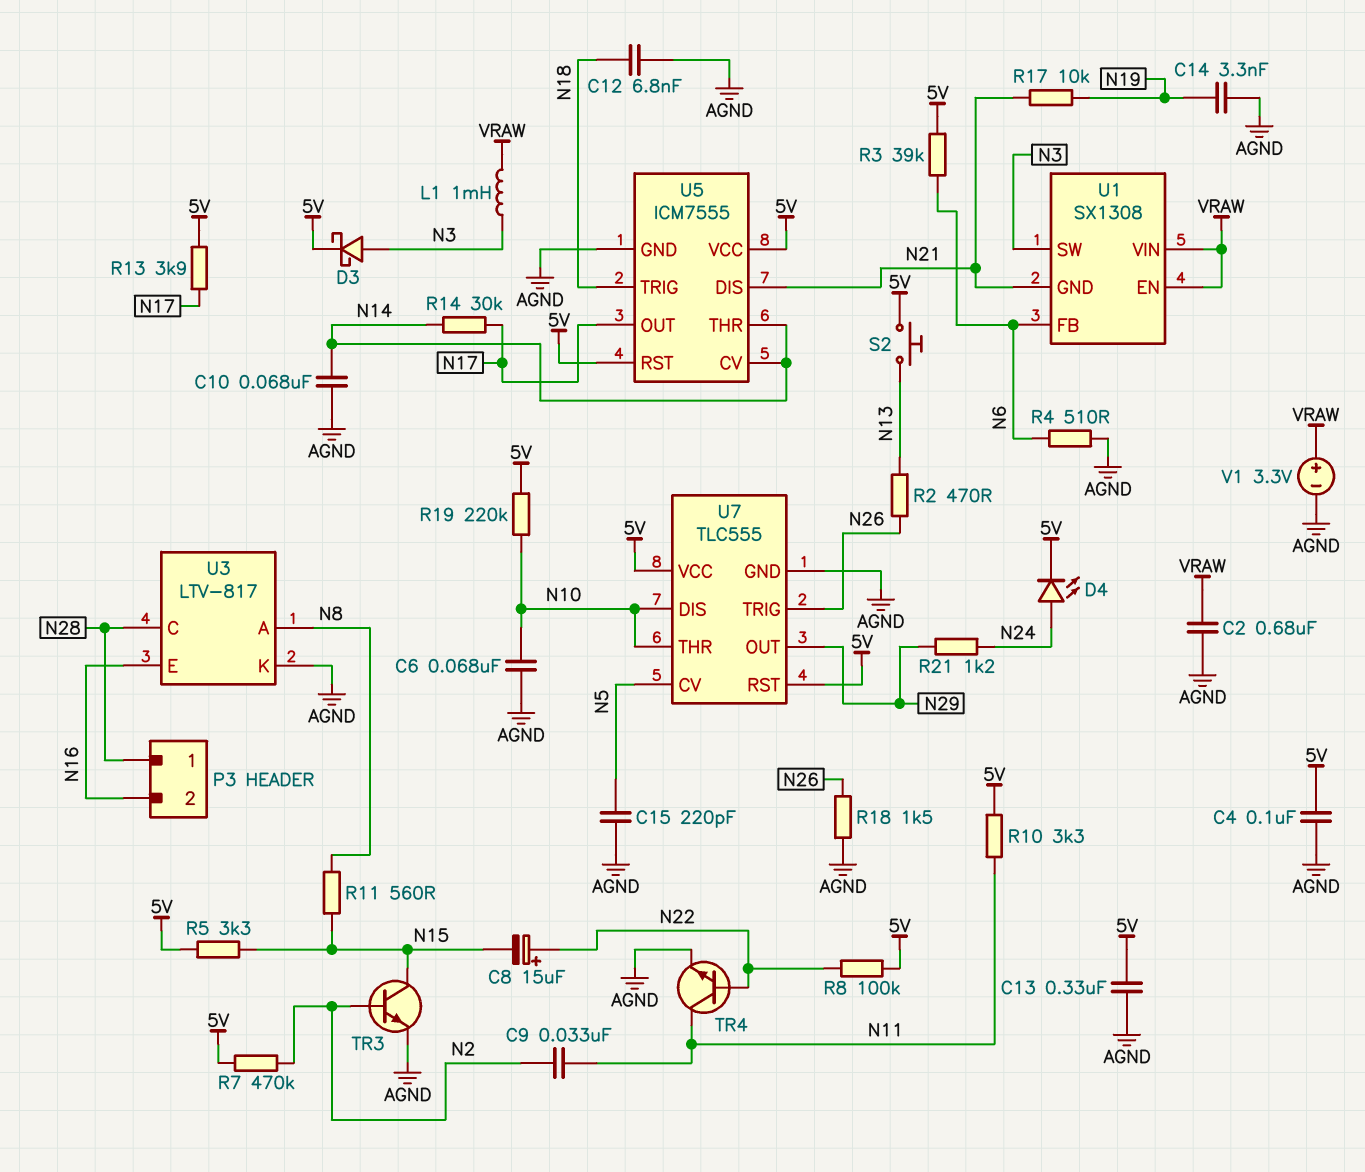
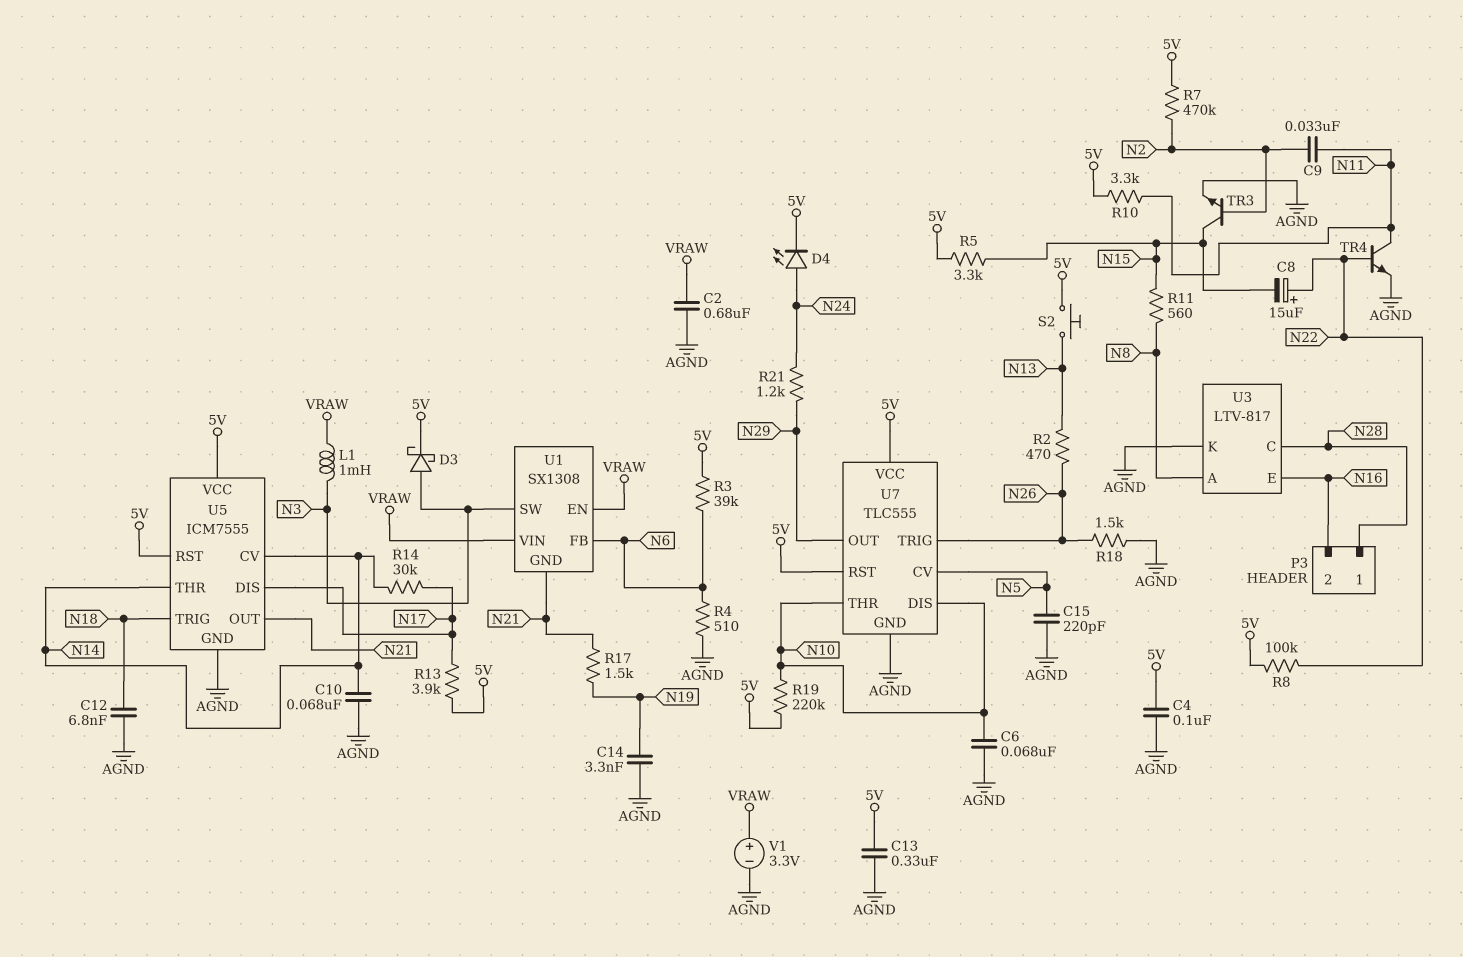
R17: 10k (N19, N21) -> 1.5k (N19, N21)
U5 pin DIS: N21 -> N17
U5 pin OUT: N17 -> N21

